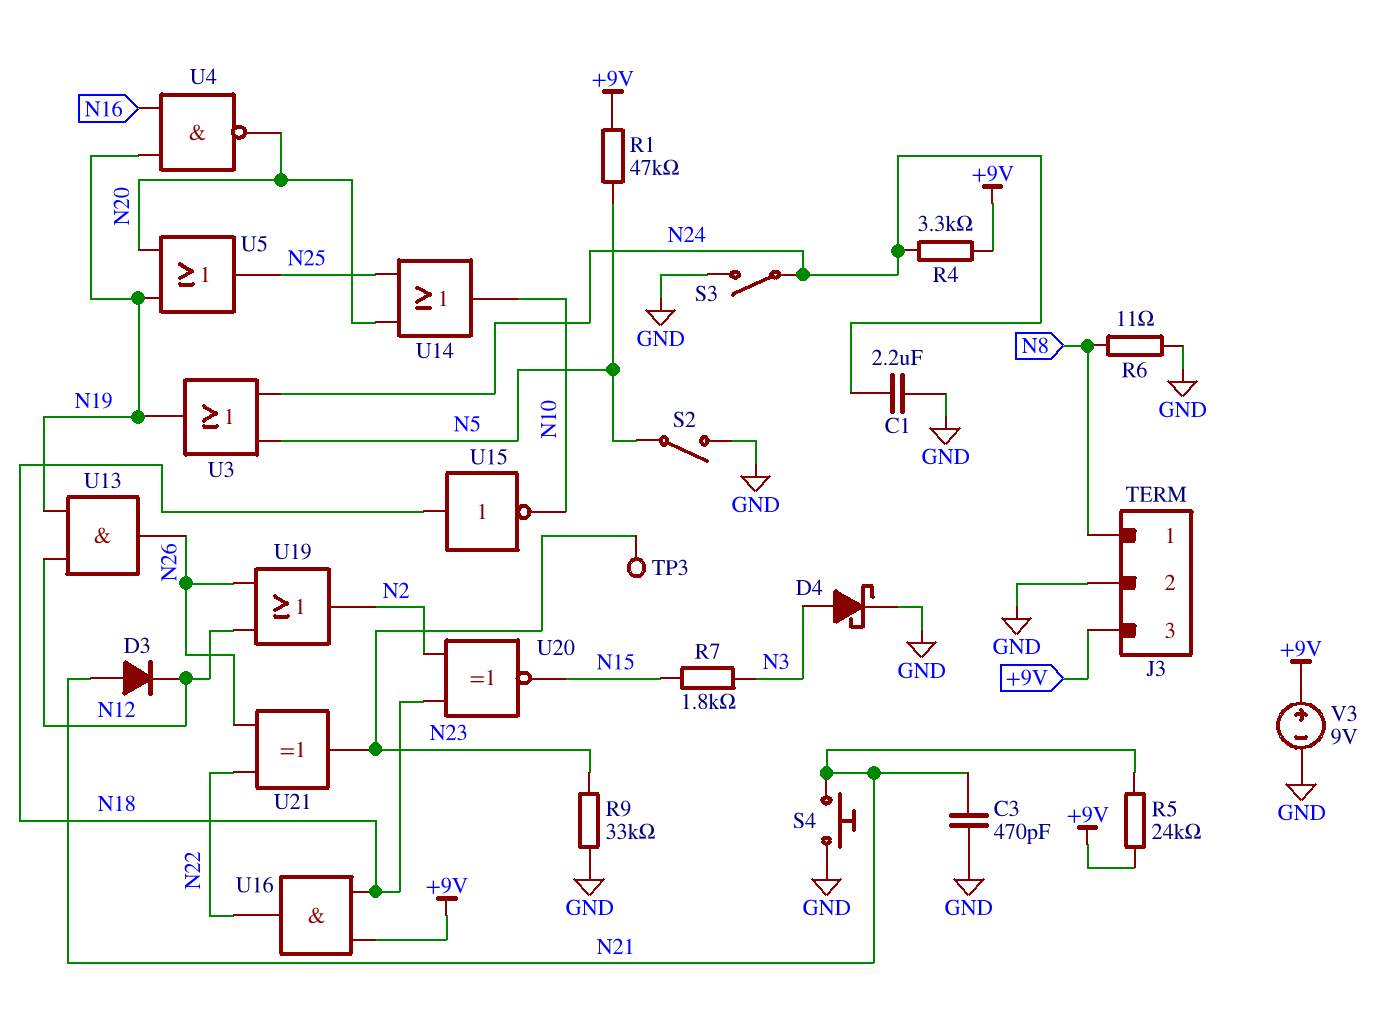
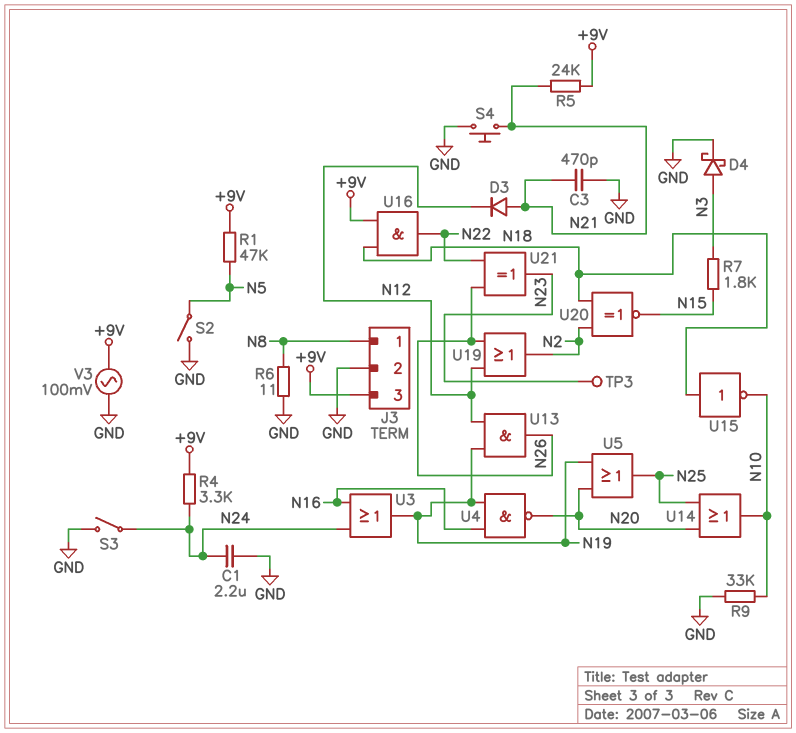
R9: 33k (GND, N23) -> 33k (GND, N10)
U3: OR (in N5, in N24, out N19) -> OR (in N16, in N24, out N19)
V3: 9V (plus +9V, minus GND) -> AC 100mV (+9V, GND)

